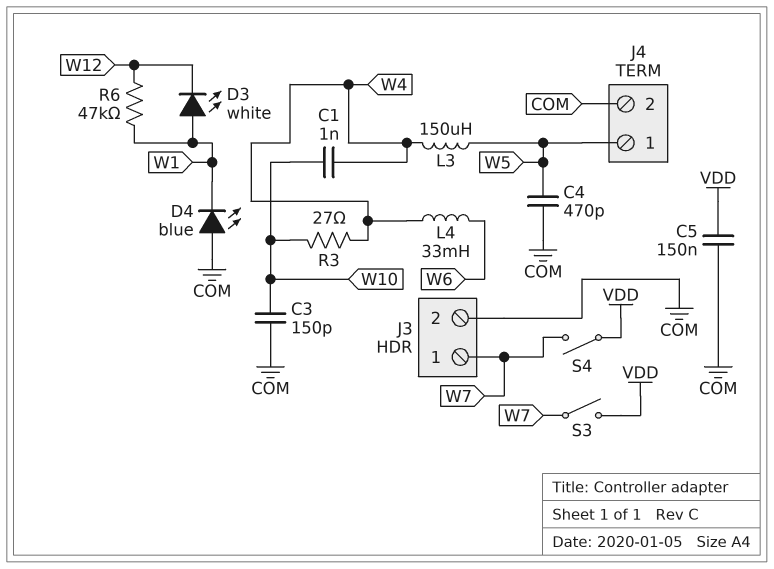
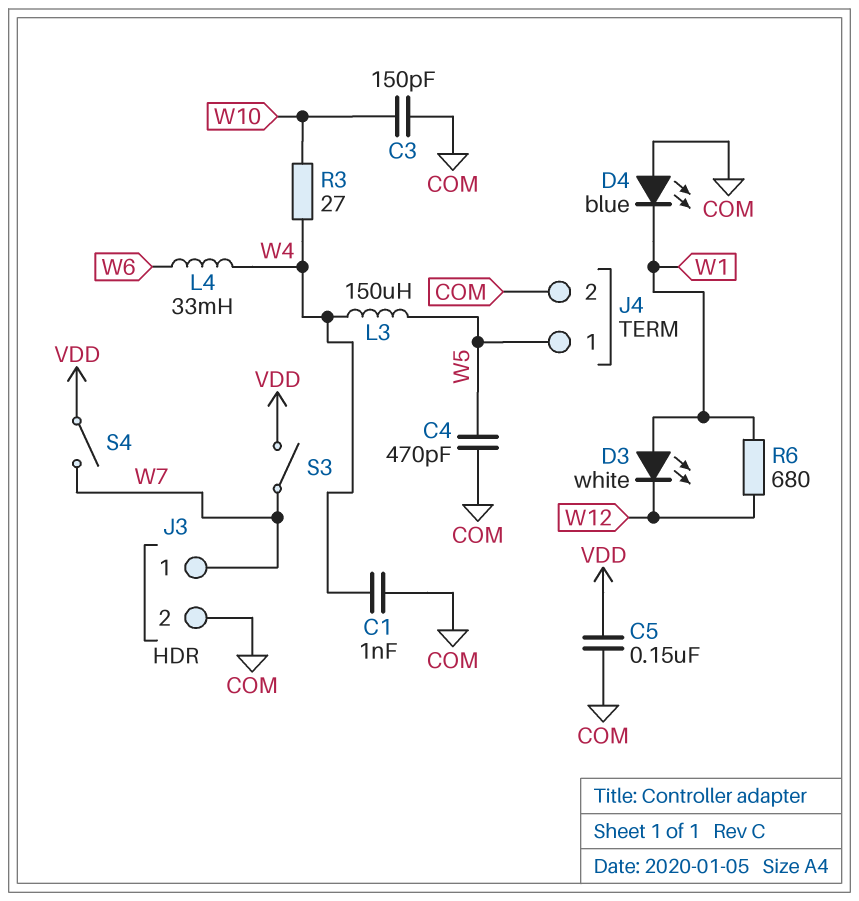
C1: 1nF (W4, W10) -> 1nF (COM, W4)
R6: 47k (W1, W12) -> 680 (W1, W12)

